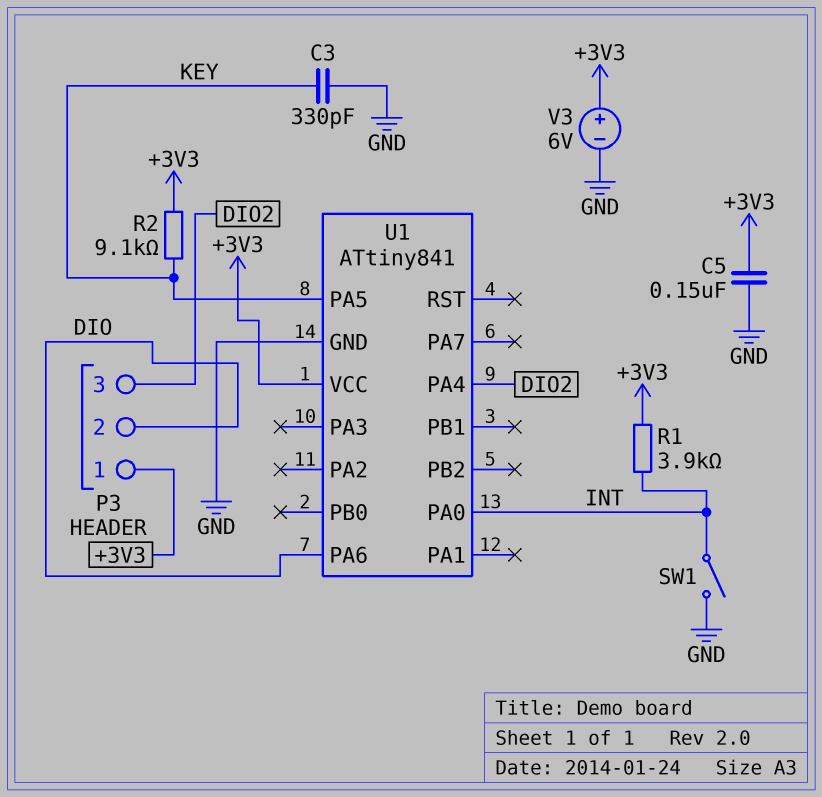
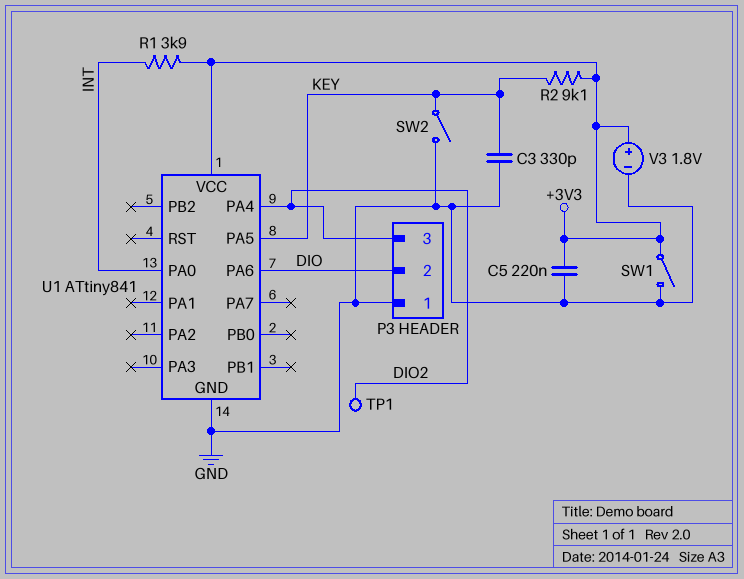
C5: 150nF (+3V3, GND) -> 220nF (+3V3, GND)
P3 pin 1: +3V3 -> GND
SW1: switch (GND, INT) -> switch (+3V3, GND)
SW2: none -> switch (GND, KEY)
TP1: none -> test point (DIO2)
V3: 6V (plus +3V3, minus GND) -> 1.8V (plus +3V3, minus GND)

